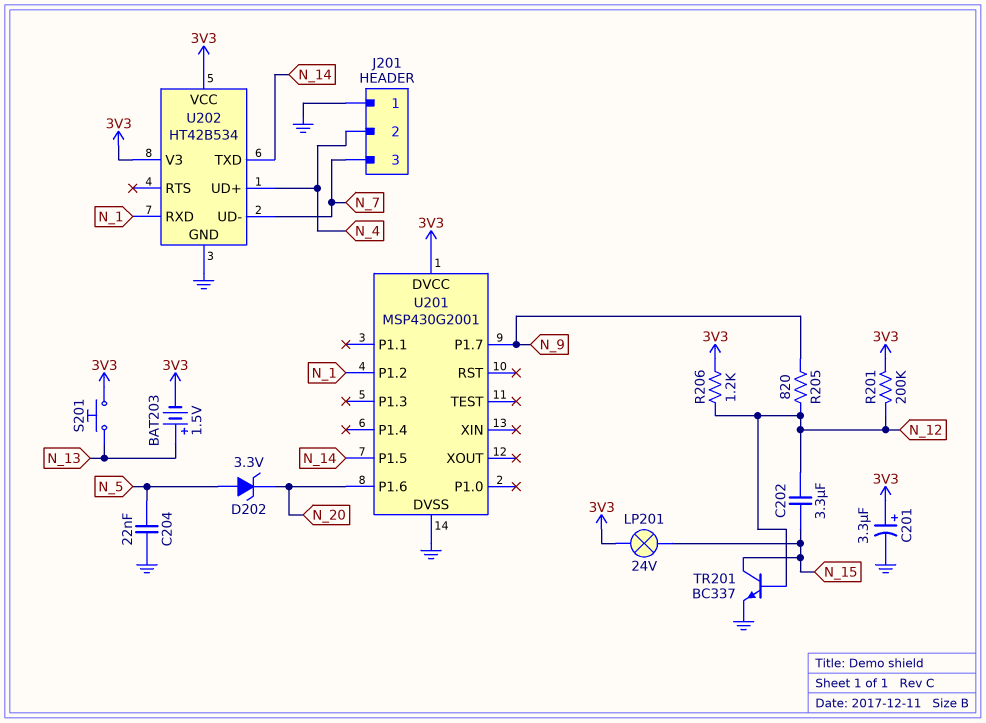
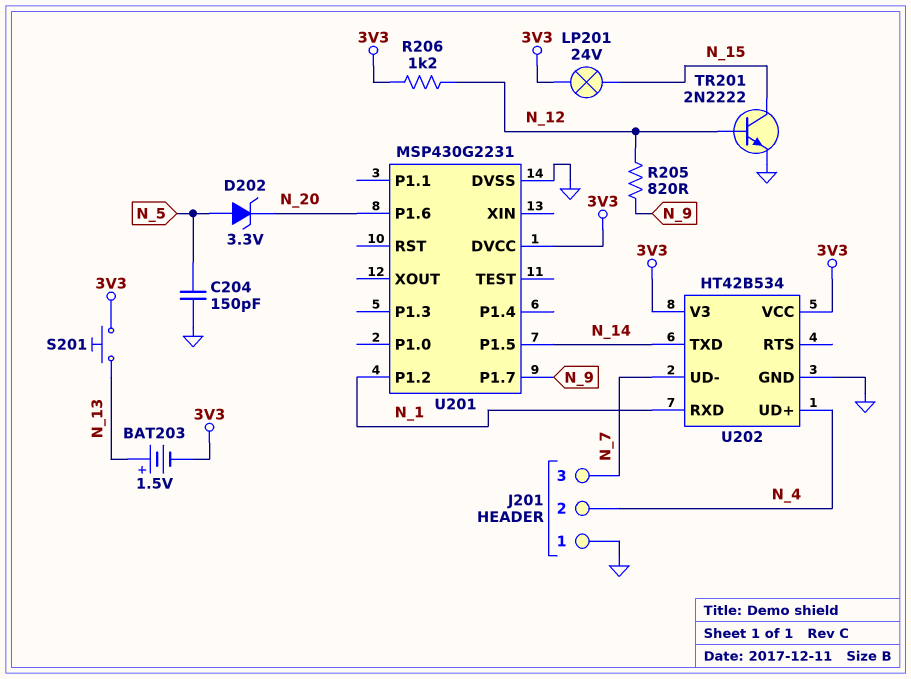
C201: 3.3uF (plus 3V3, minus GND) -> none
C202: 3.3uF (N_12, N_15) -> none
C204: 22nF (GND, N_5) -> 150pF (GND, N_5)
R201: 200k (3V3, N_12) -> none
TR201: NPN BC337 (B N_12, C N_15, E GND) -> NPN 2N2222 (B N_12, C N_15, E GND)
U201: MSP430G2001 -> MSP430G2231

